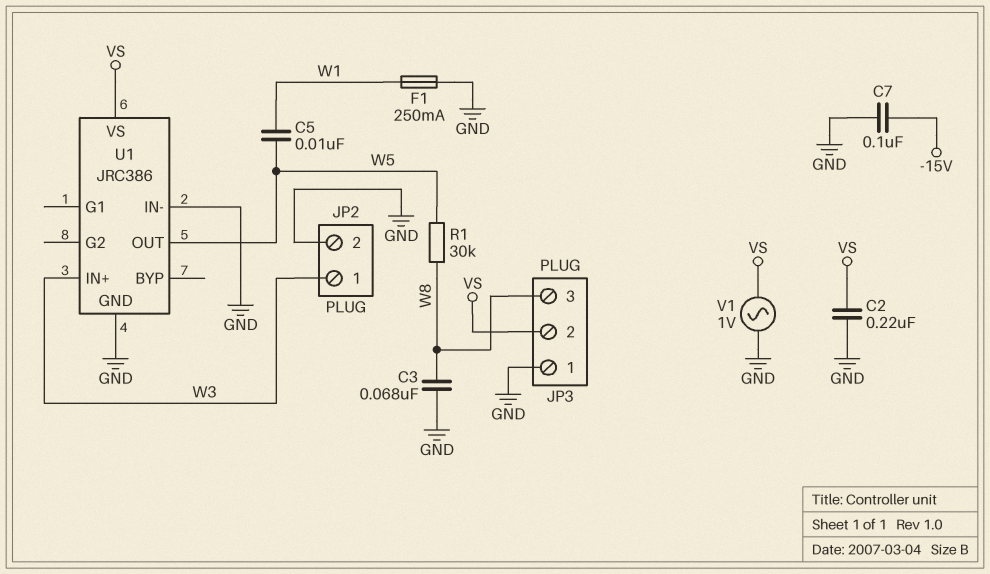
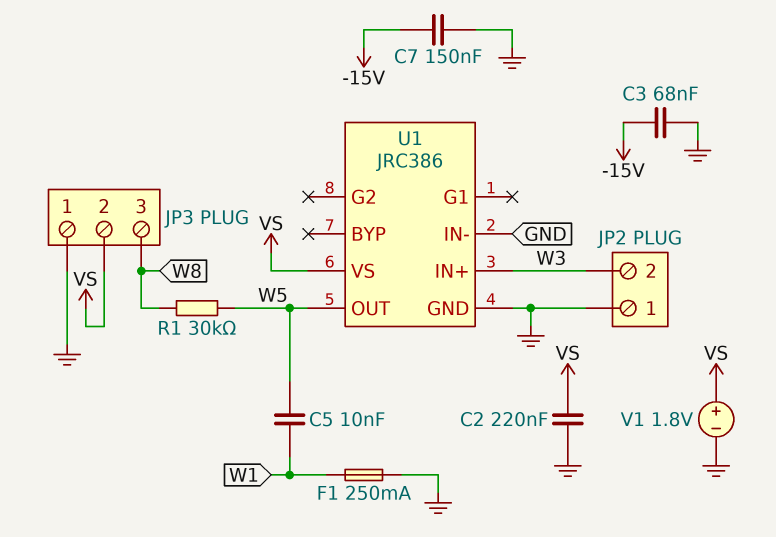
C3: 68nF (GND, W8) -> 68nF (-15V, GND)
C7: 100nF (-15V, GND) -> 150nF (-15V, GND)
JP2 pin 1: W3 -> GND
JP2 pin 2: GND -> W3
V1: AC 1V (GND, VS) -> 1.8V (plus VS, minus GND)

